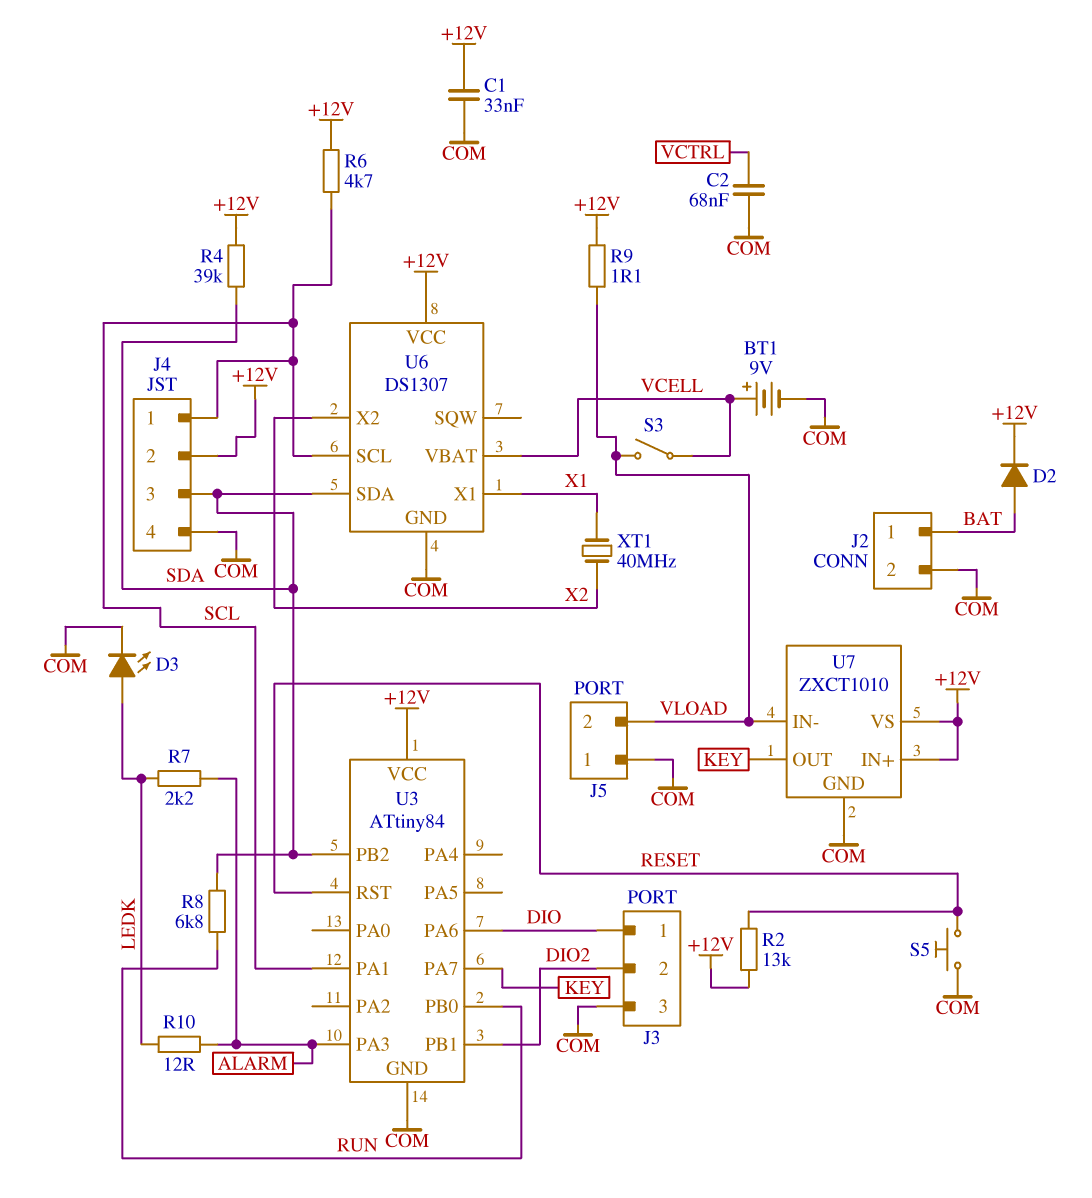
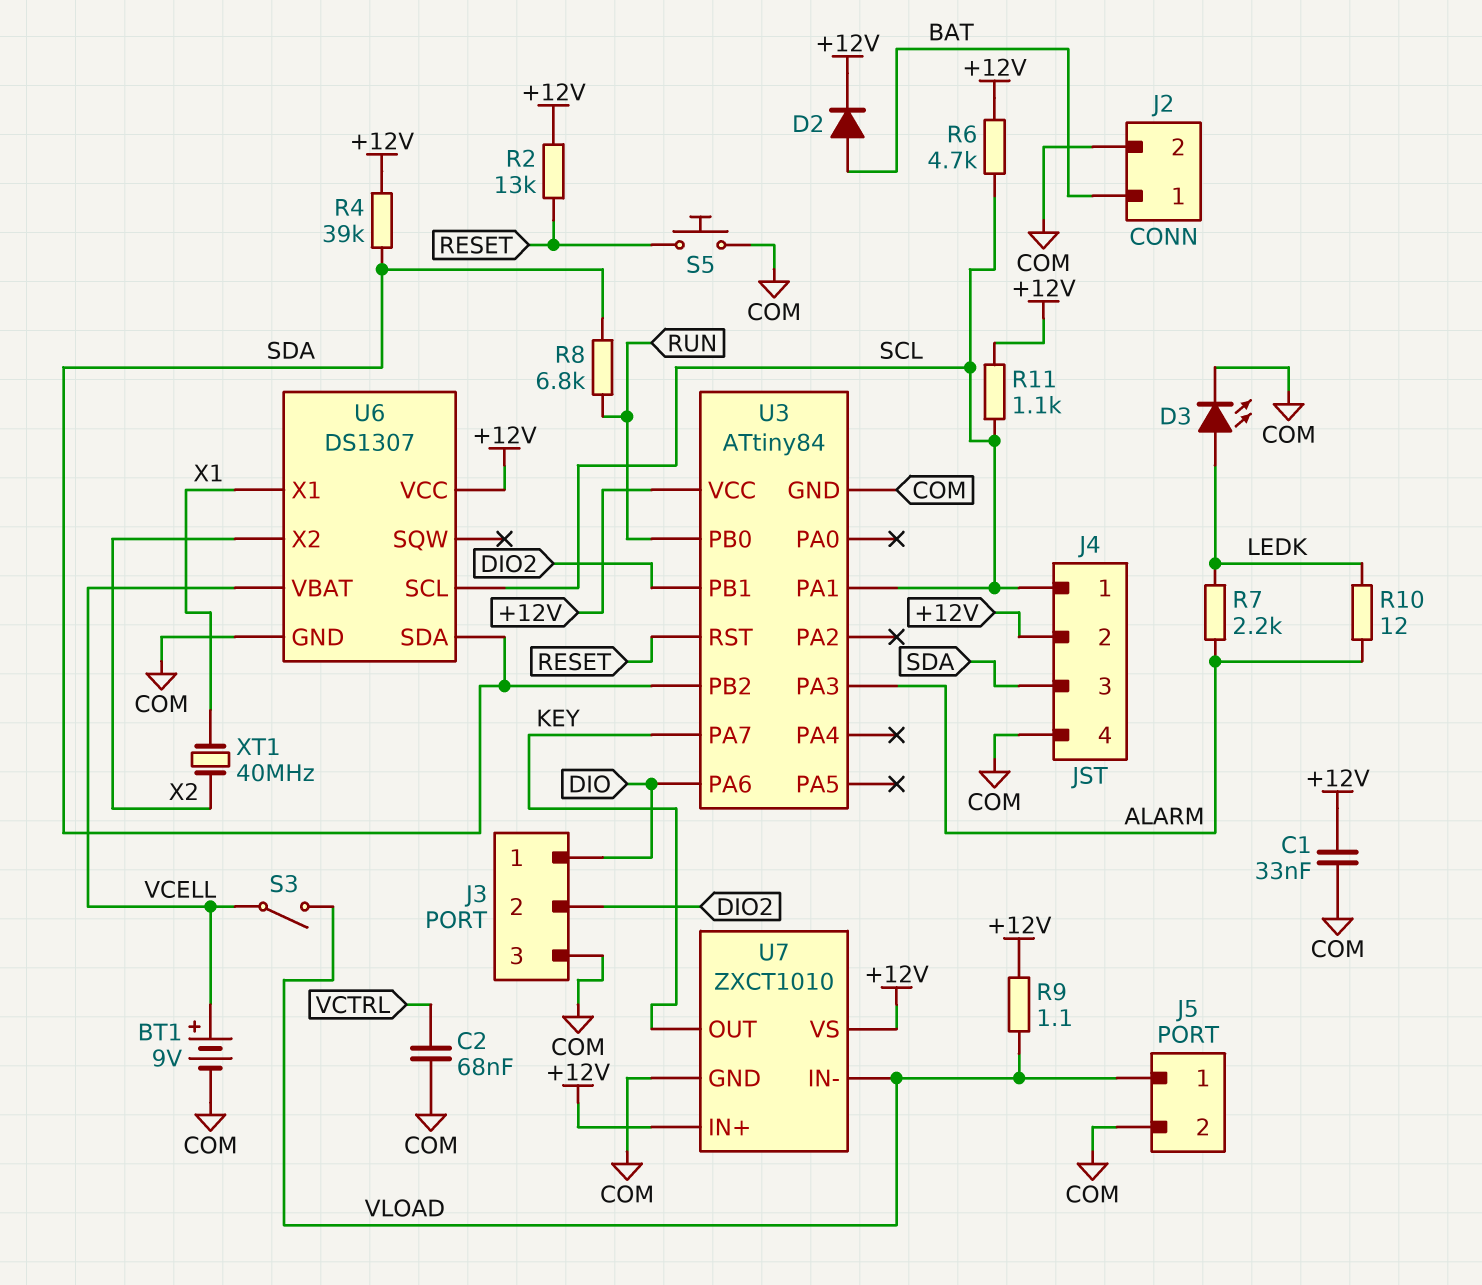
J5 pin 1: COM -> VLOAD
J5 pin 2: VLOAD -> COM
R11: none -> 1.1k (+12V, SCL)

